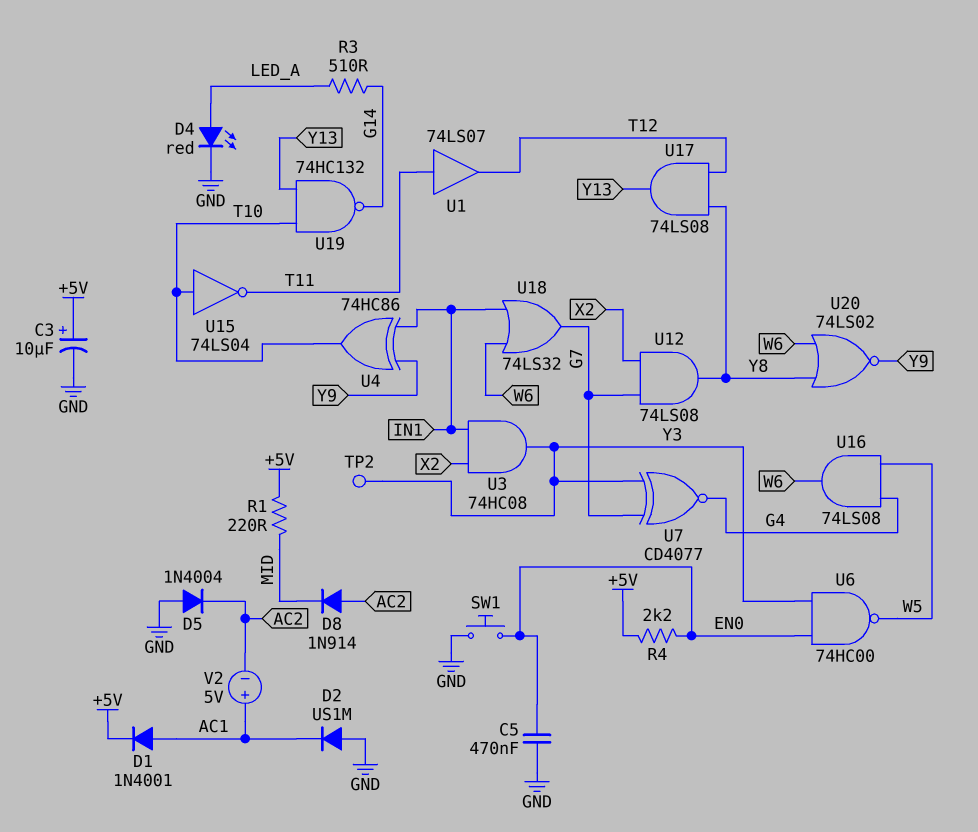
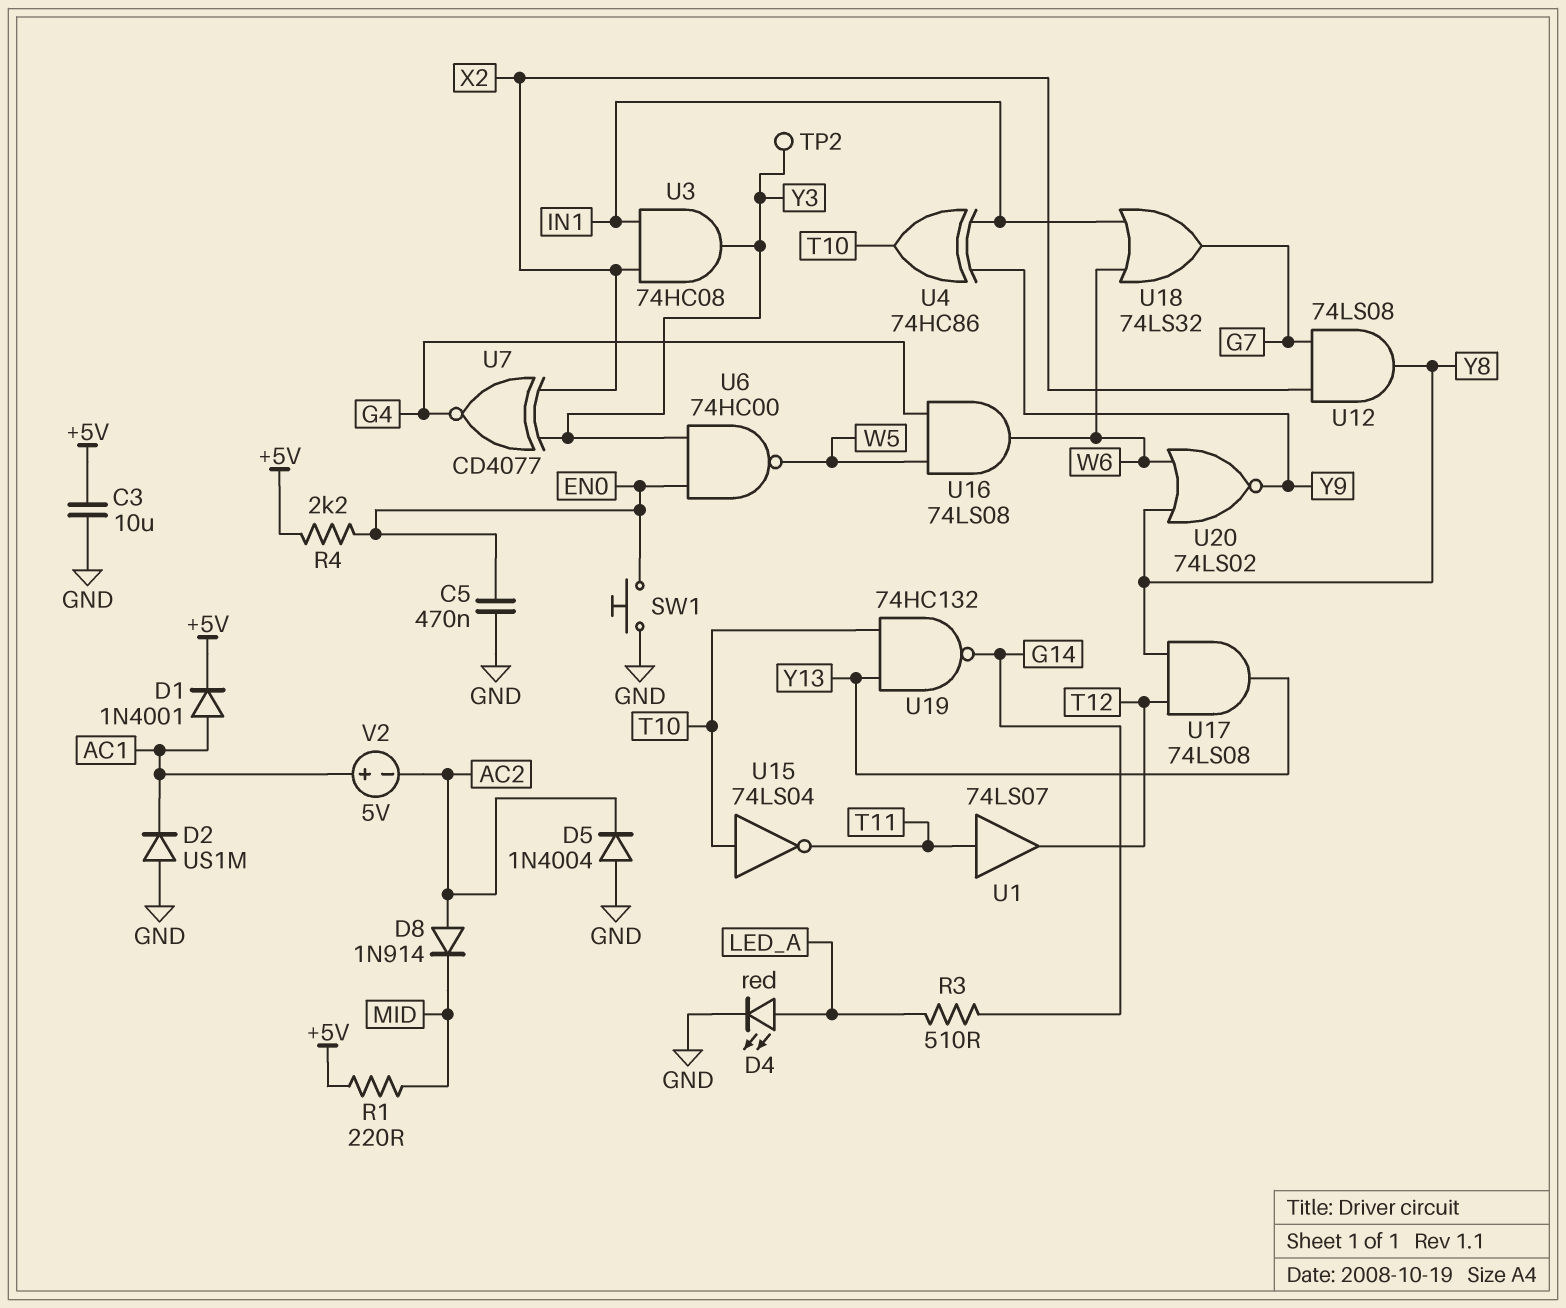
C3: 10uF (plus +5V, minus GND) -> 10uF (+5V, GND)
U7: XNOR CD4077 (in G7, in Y3, out G4) -> XNOR CD4077 (in X2, in Y3, out G4)

